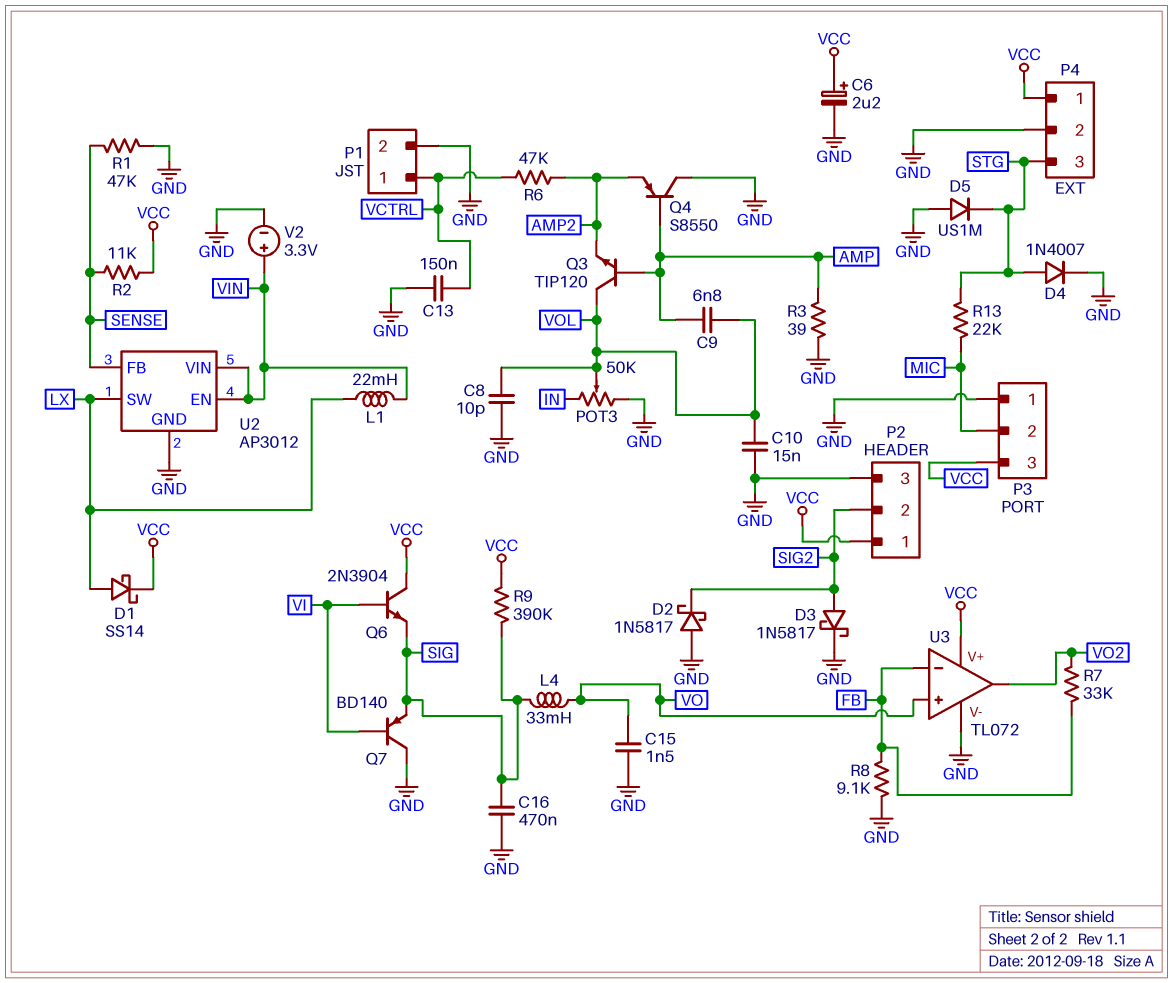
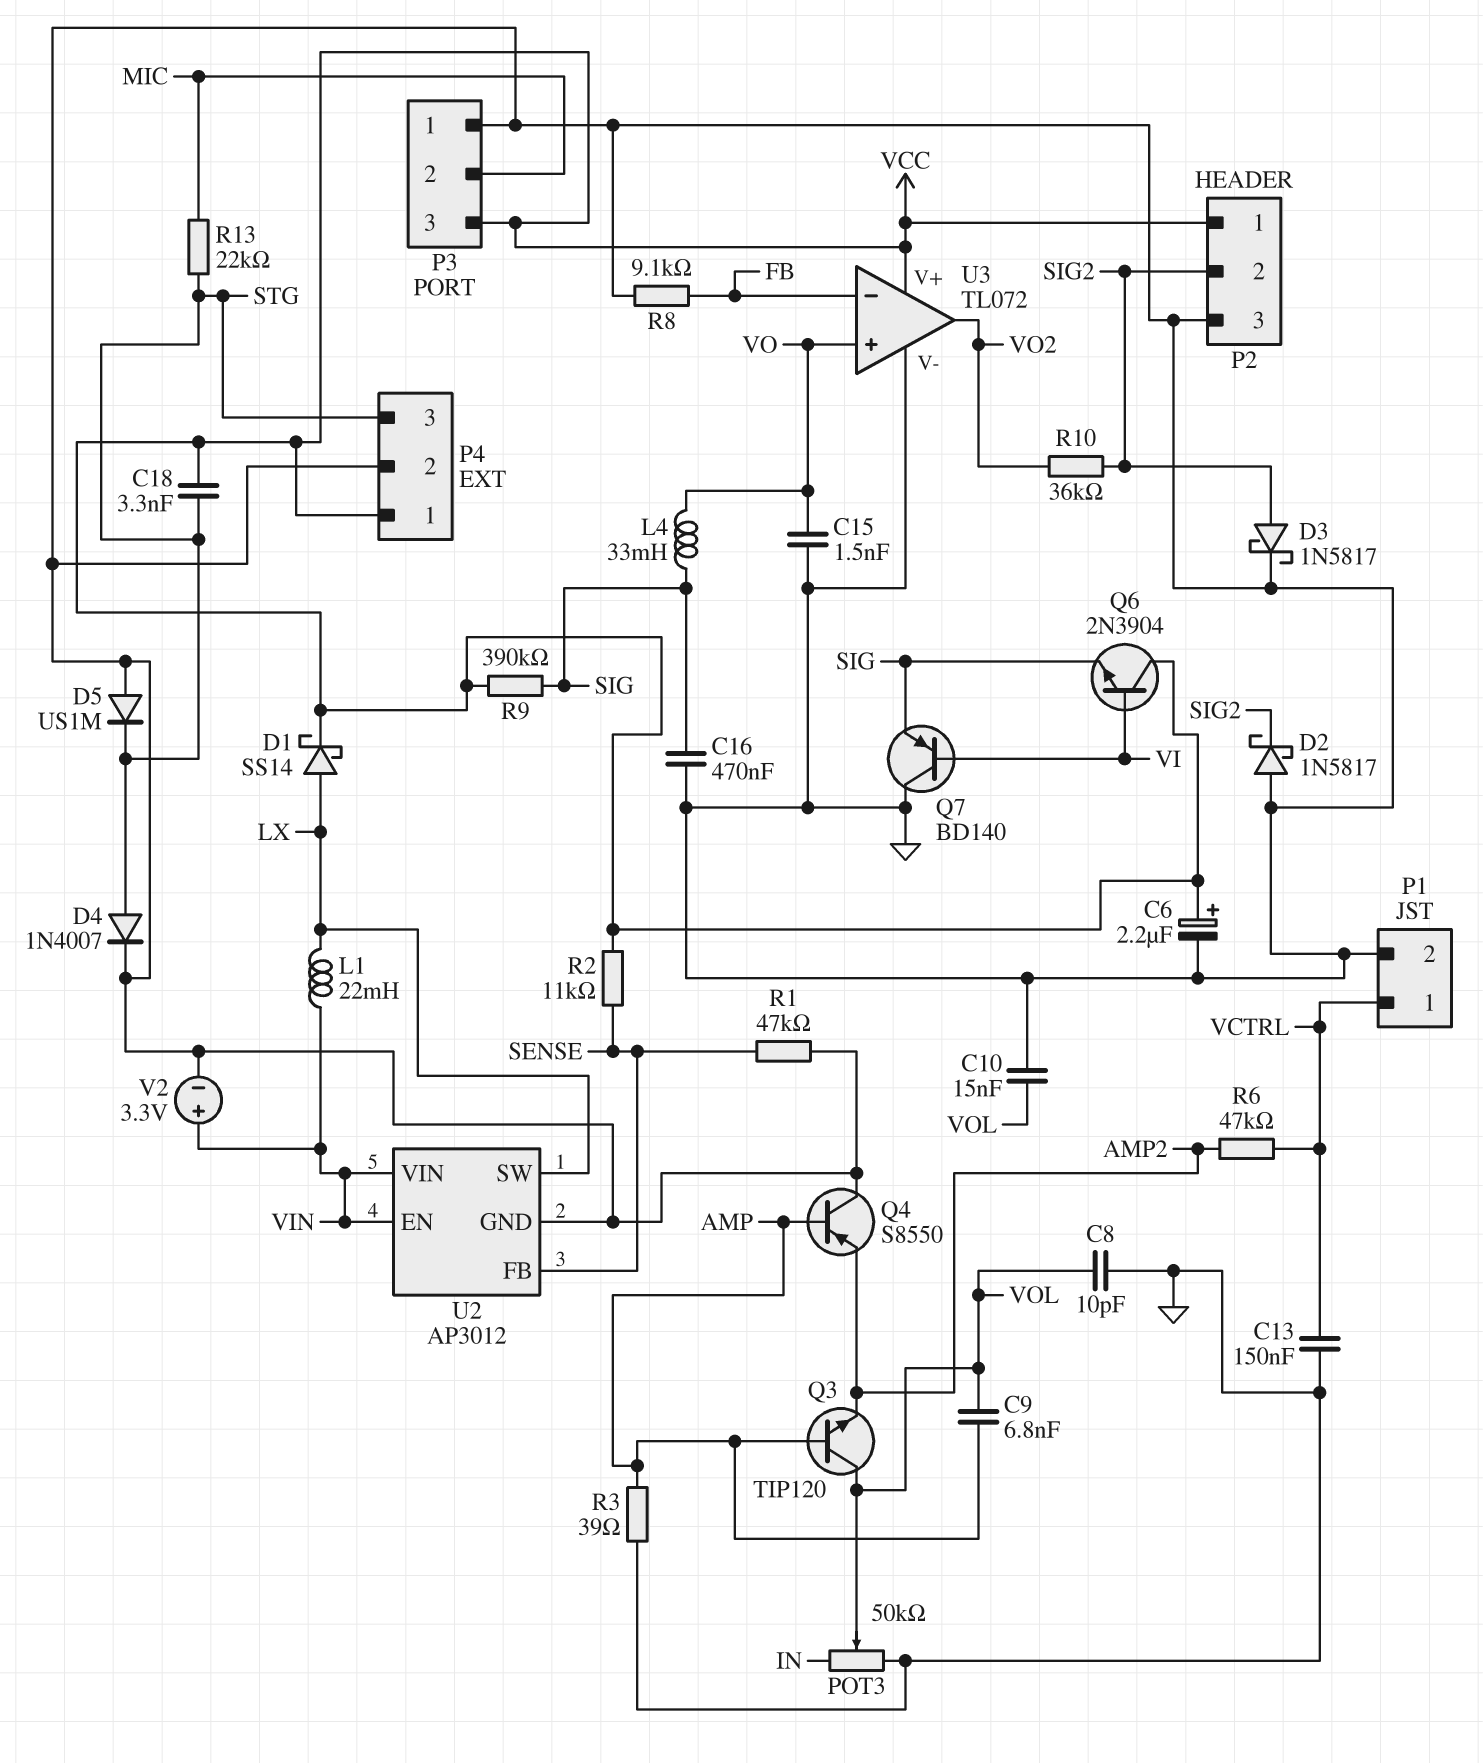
C18: none -> 3.3nF (STG, VCC)
R7: 33k (FB, VO2) -> none
R10: none -> 36k (SIG2, VO2)

